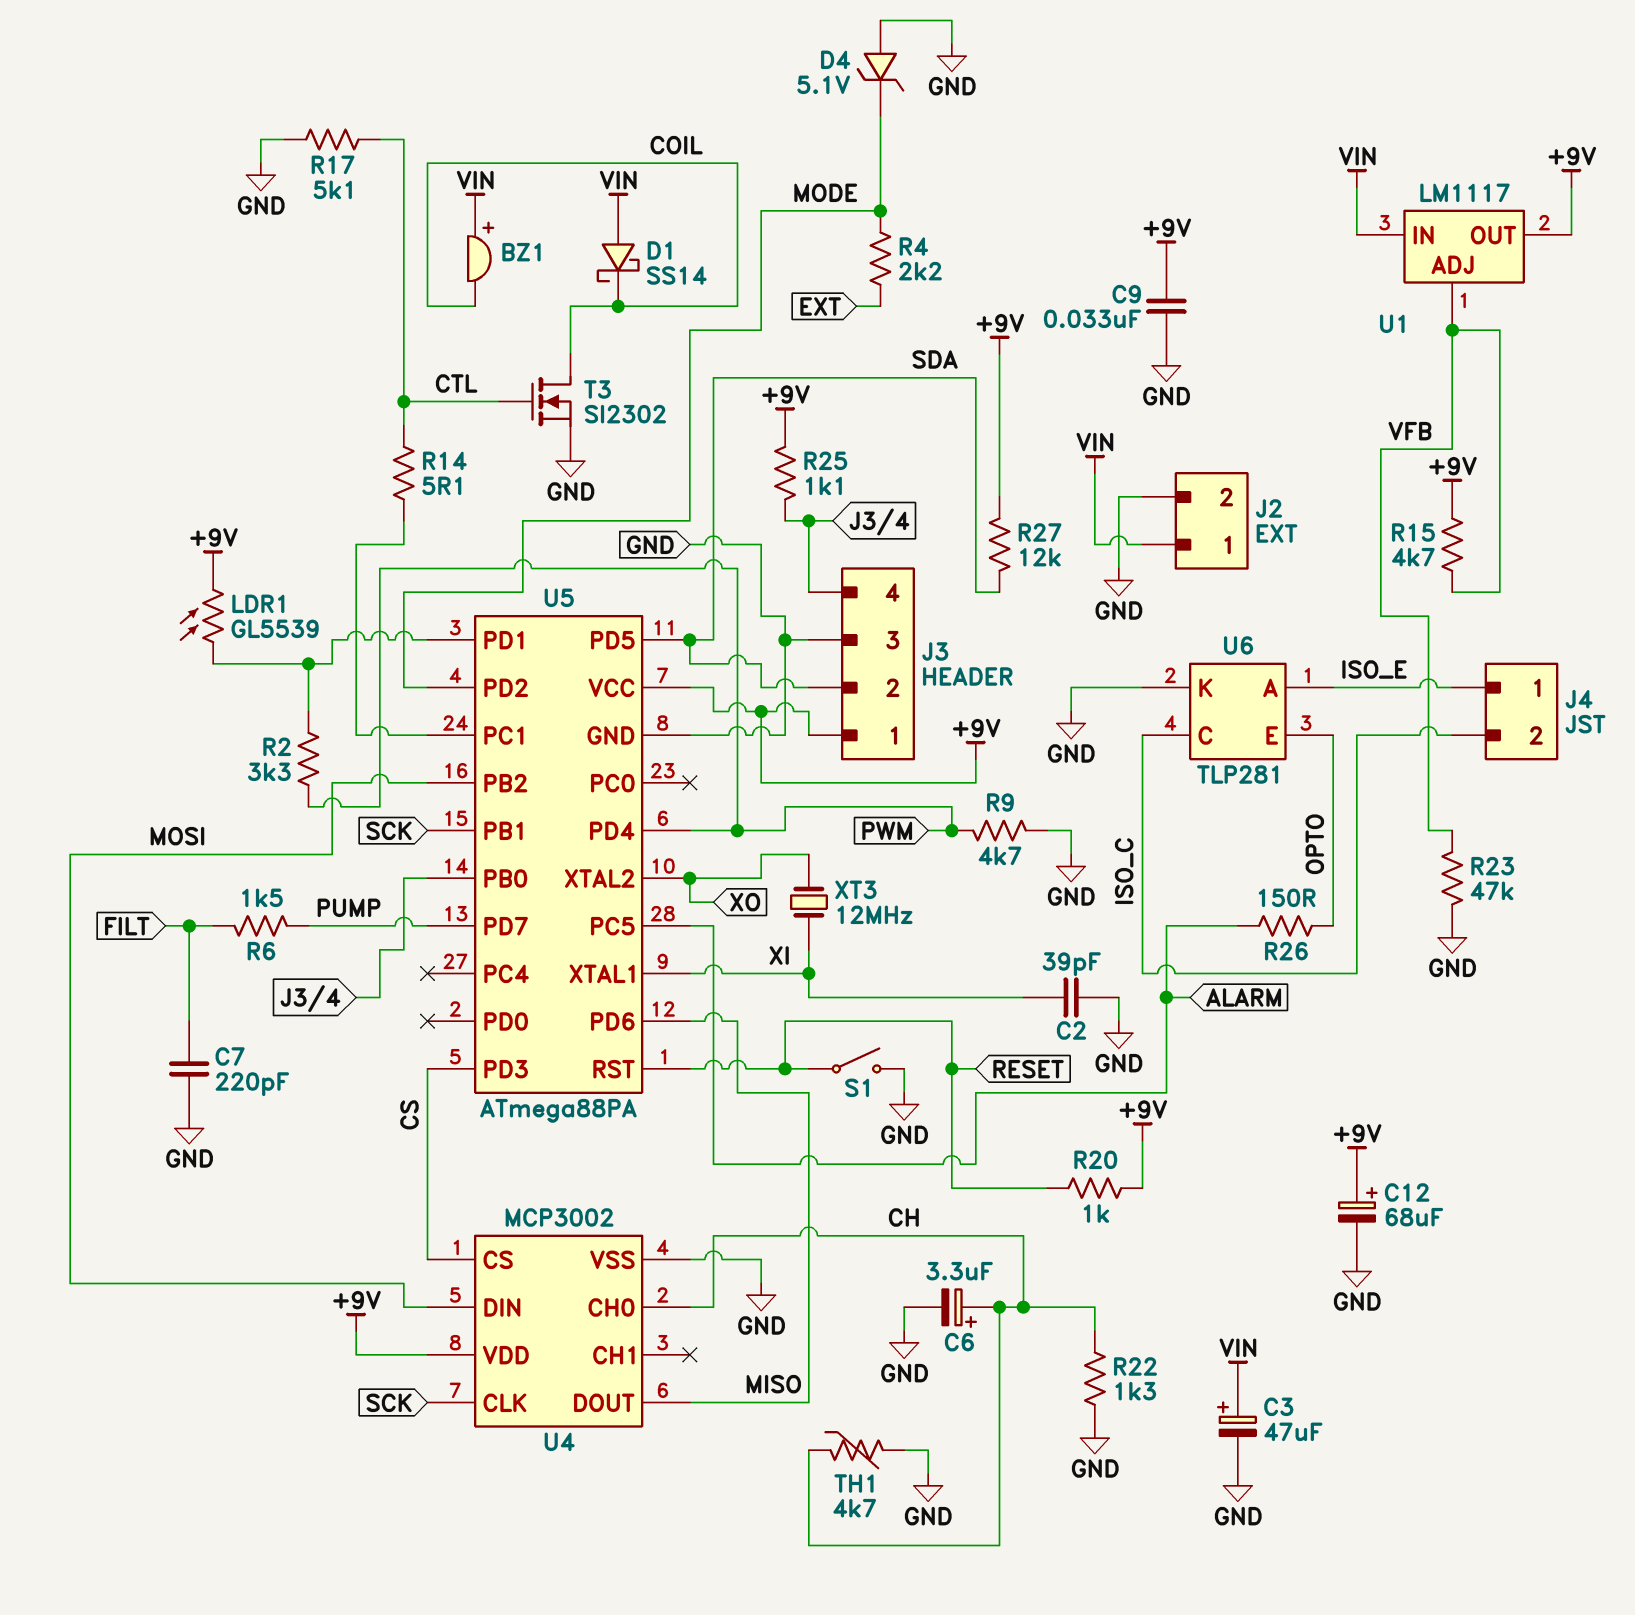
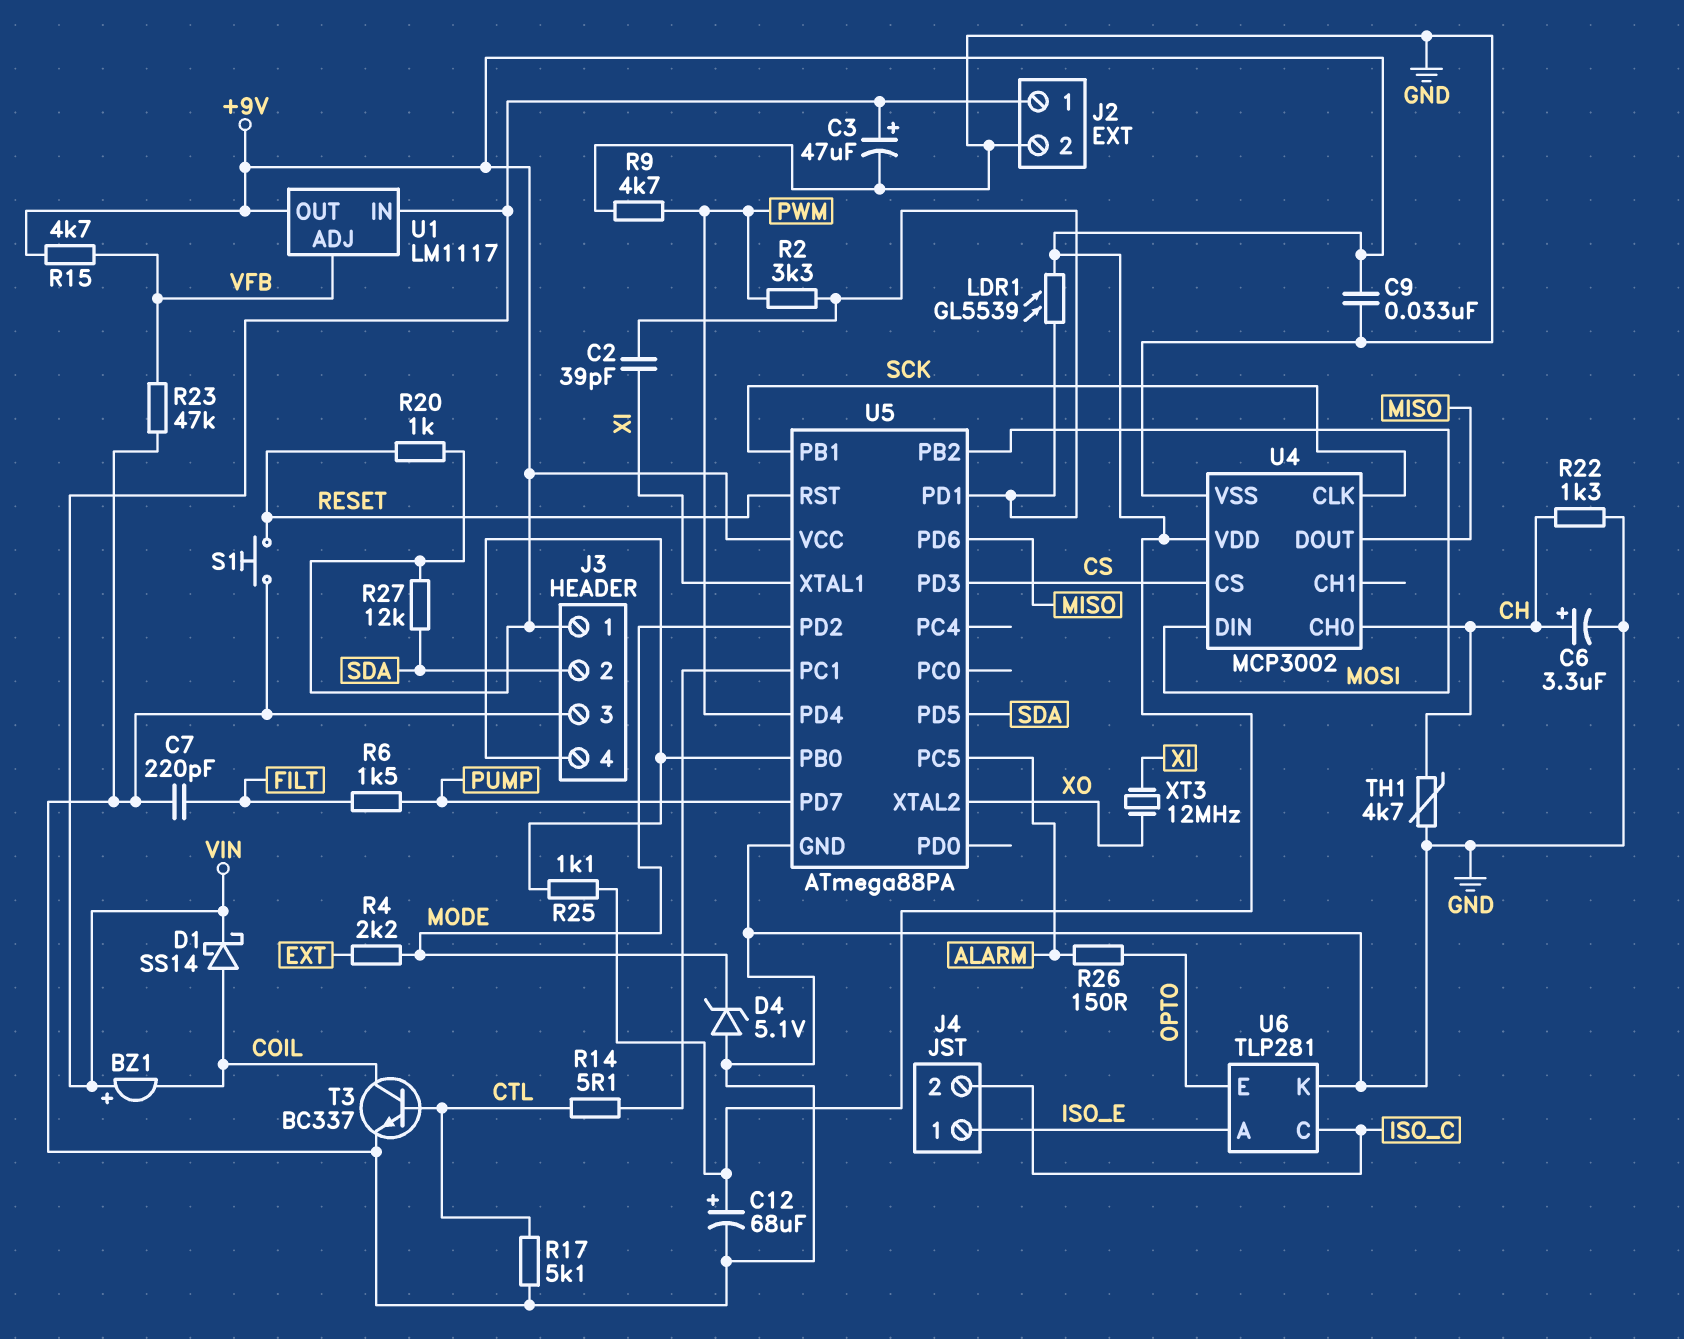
C2: 39pF (GND, XI) -> 39pF (U5/PD1, XI)
D1: schottky SS14 (A VIN, K COIL) -> schottky SS14 (A COIL, K VIN)
S1: switch (GND, RESET) -> button (GND, RESET)
T3: NMOS SI2302 (G CTL, D COIL, S GND) -> NPN BC337 (B CTL, C COIL, E GND)

